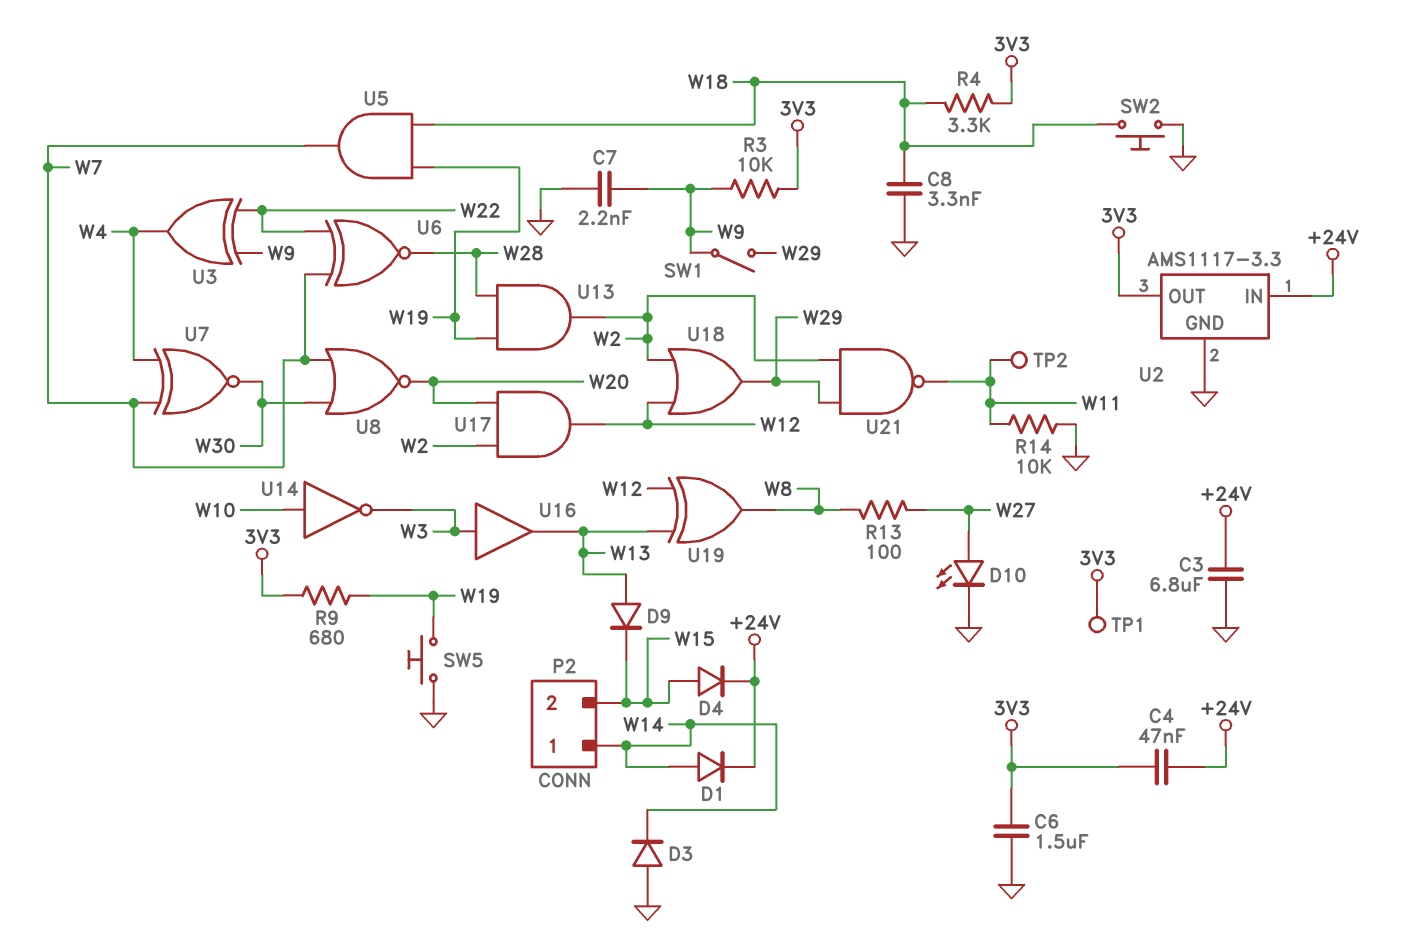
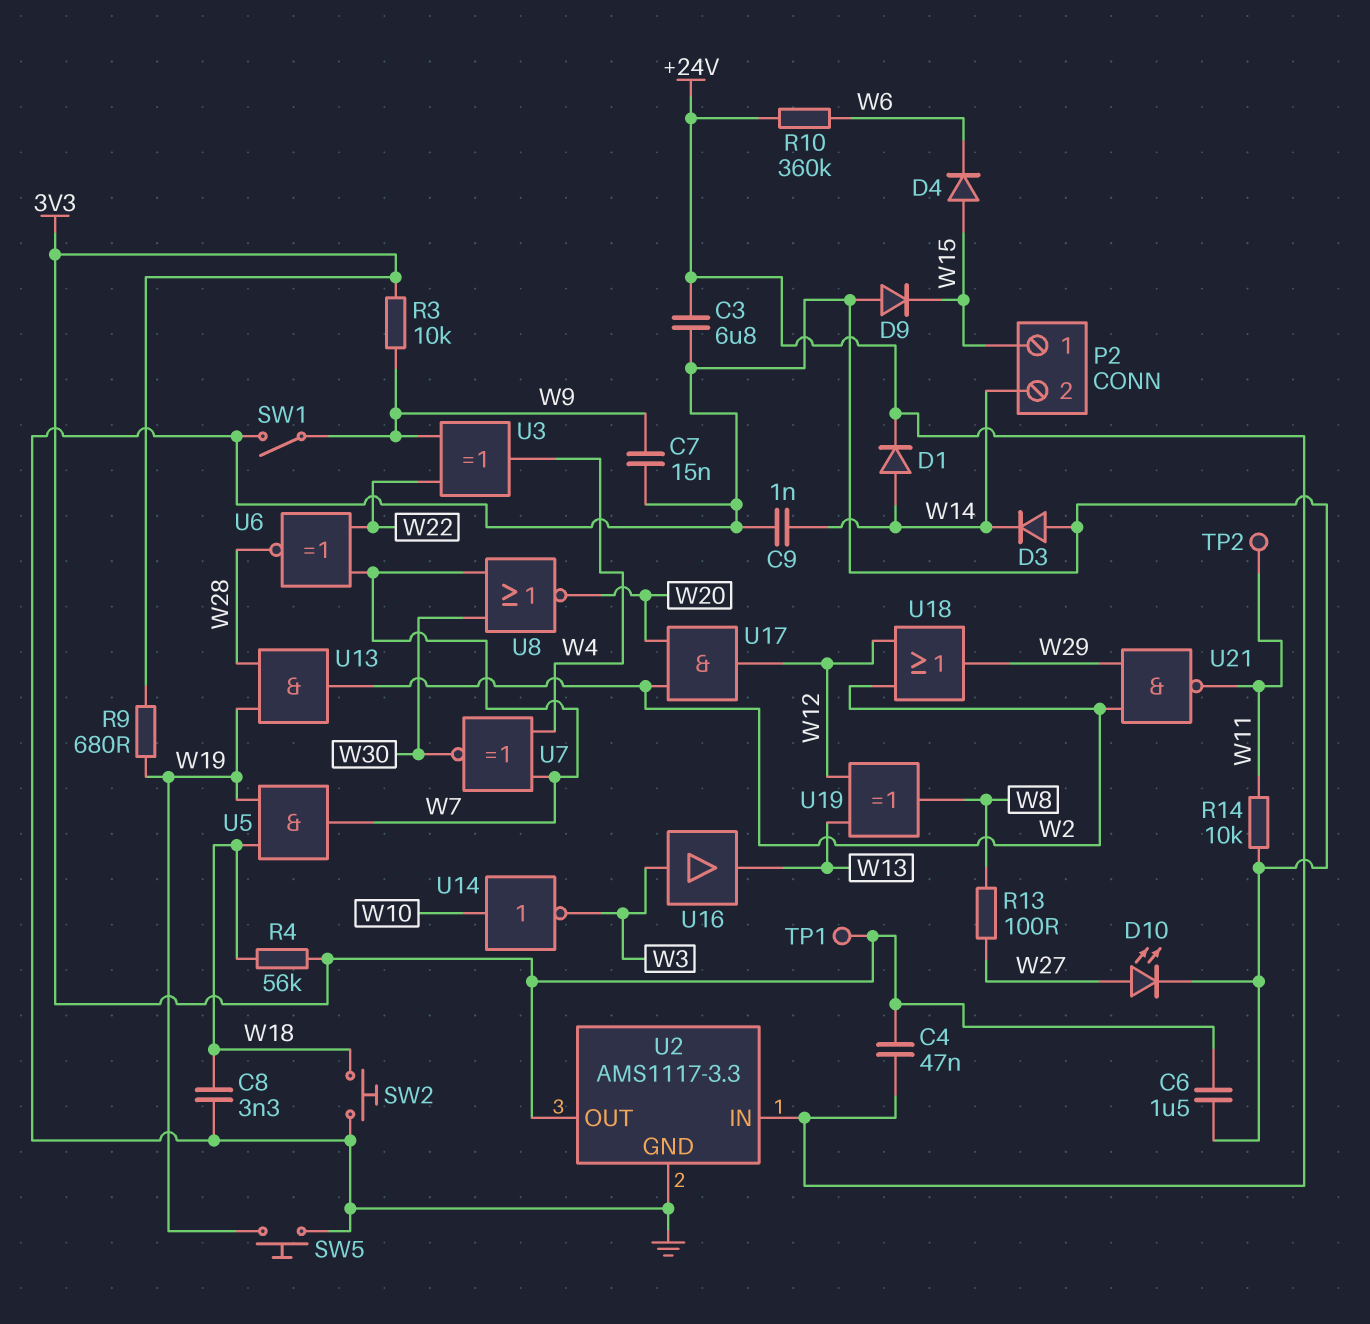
C7: 2.2nF (GND, W9) -> 15nF (GND, W9)
C9: none -> 1nF (GND, W14)
D4: diode (A W15, K +24V) -> diode (A W15, K W6)
D9: diode (A W13, K W15) -> diode (A GND, K W15)
P2 pin 1: W14 -> W15
P2 pin 2: W15 -> W14
R4: 3.3k (3V3, W18) -> 56k (3V3, W18)
R10: none -> 360k (+24V, W6)
SW1: switch (W9, W29) -> switch (GND, W9)

